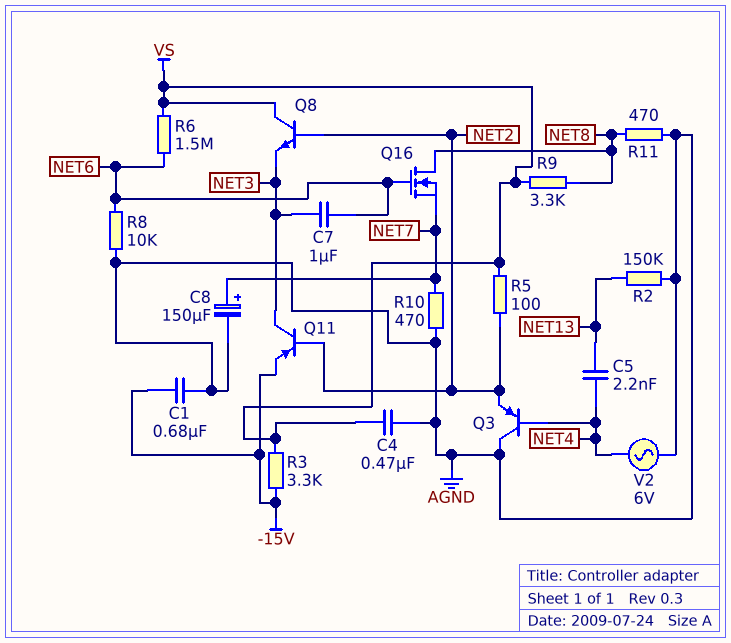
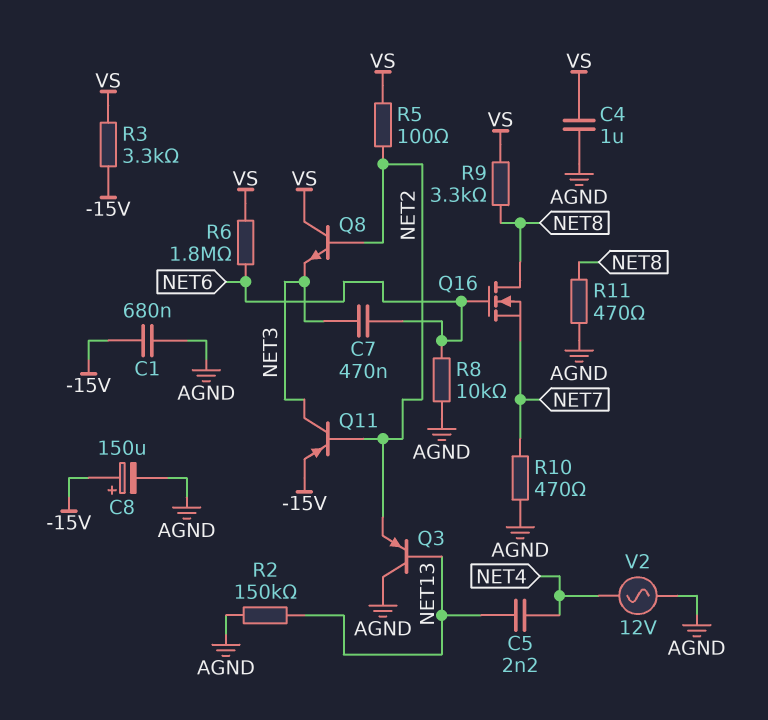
C4: 470nF (AGND, VS) -> 1uF (AGND, VS)
C7: 1uF (NET3, NET6) -> 470nF (NET3, NET6)
C8: 150uF (plus NET7, minus AGND) -> 150uF (plus -15V, minus AGND)
Q3: PNP (B NET4, C AGND, E NET2) -> PNP (B NET13, C AGND, E NET2)
R6: 1.5M (NET6, VS) -> 1.8M (NET6, VS)
V2: AC 6V (AGND, NET4) -> AC 12V (AGND, NET4)

